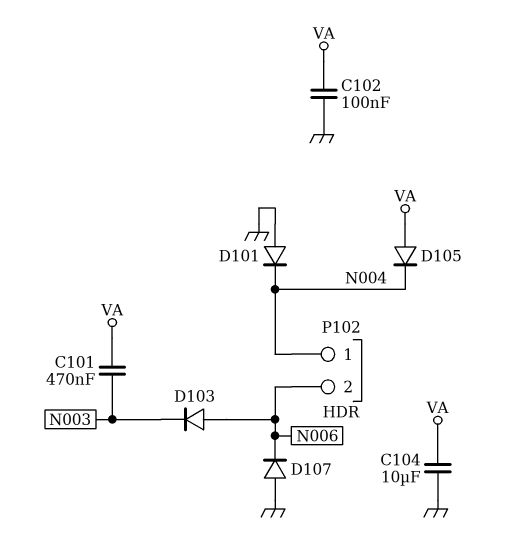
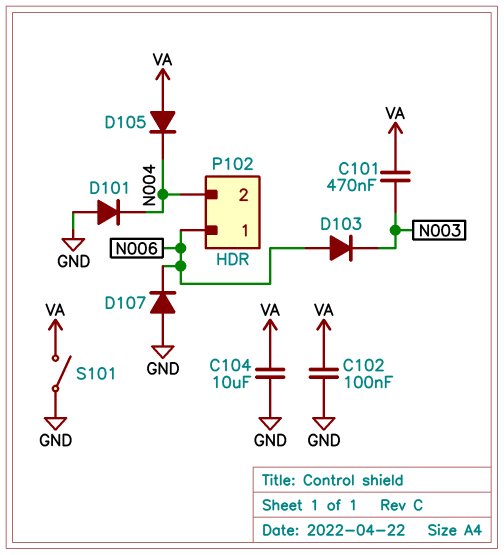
P102 pin 1: N004 -> N006
P102 pin 2: N006 -> N004
S101: none -> switch (GND, VA)

